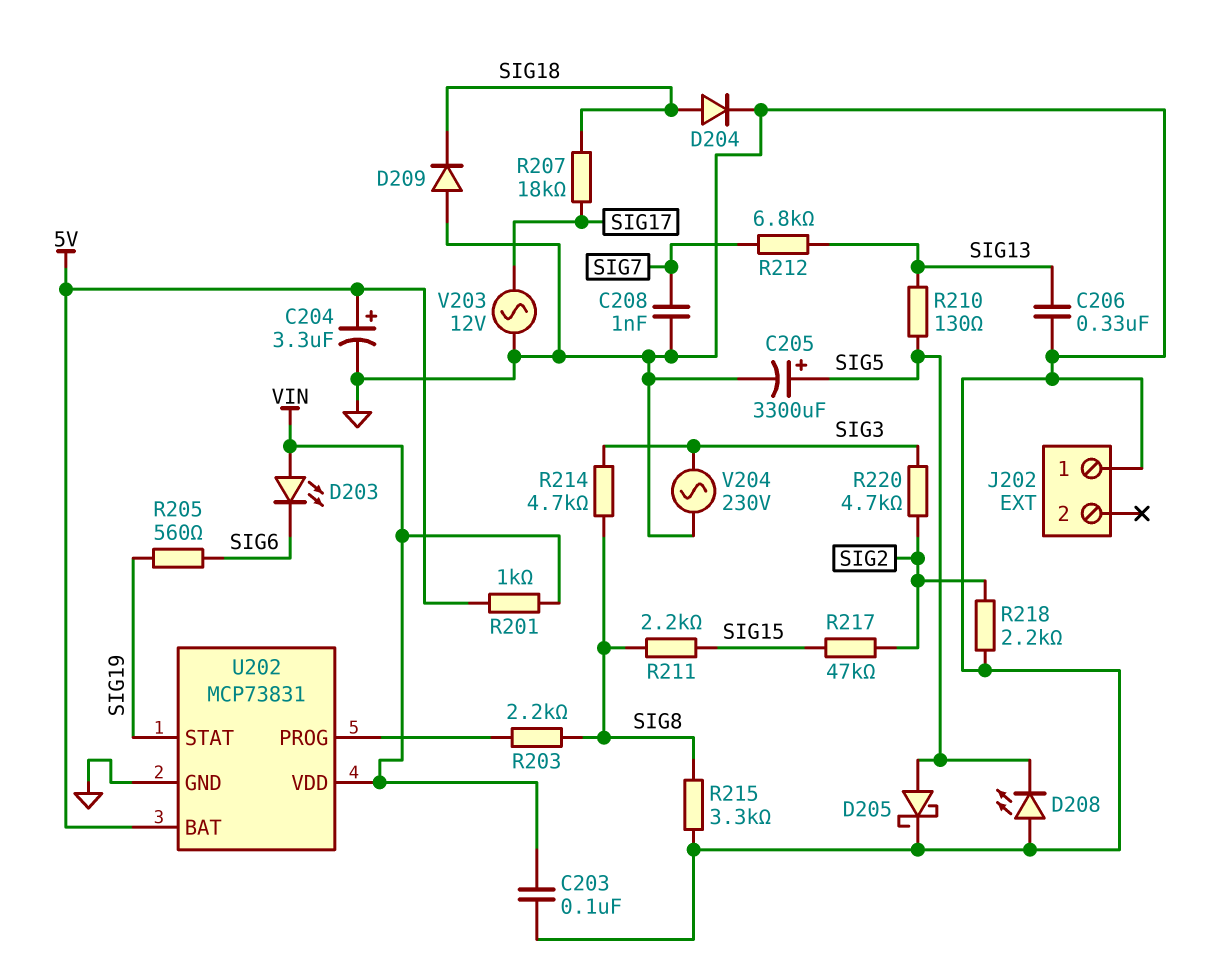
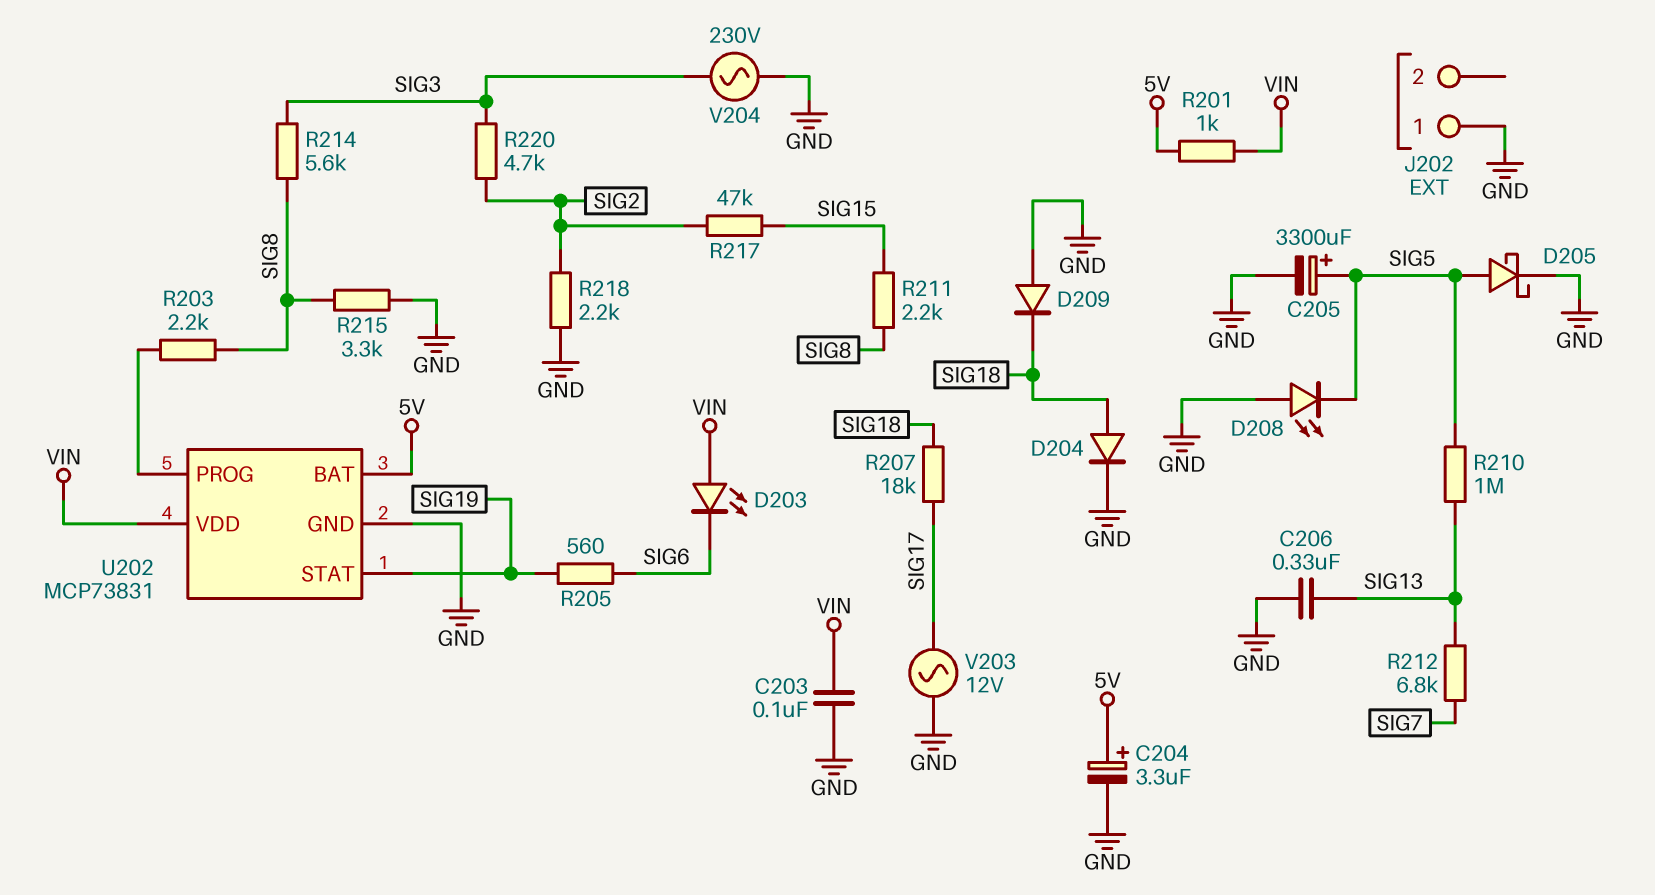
C208: 1nF (GND, SIG7) -> none
R210: 130 (SIG5, SIG13) -> 1M (SIG5, SIG13)
R214: 4.7k (SIG3, SIG8) -> 5.6k (SIG3, SIG8)

